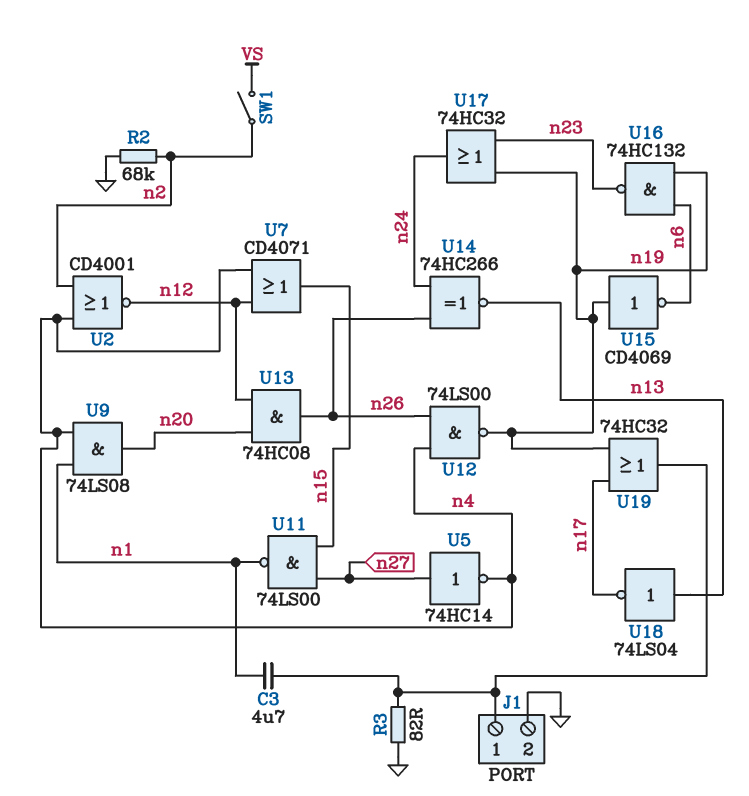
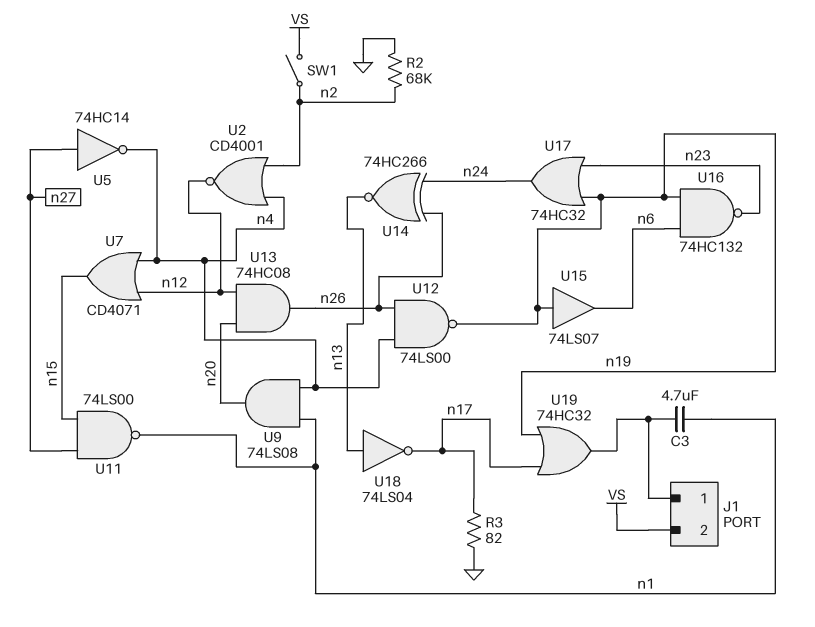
J1 pin 2: GND -> VS
R3: 82 (GND, J1/1) -> 82 (GND, n17)
U15: NOT CD4069 (in n19, out n6) -> buffer 74LS07 (in n19, out n6)

